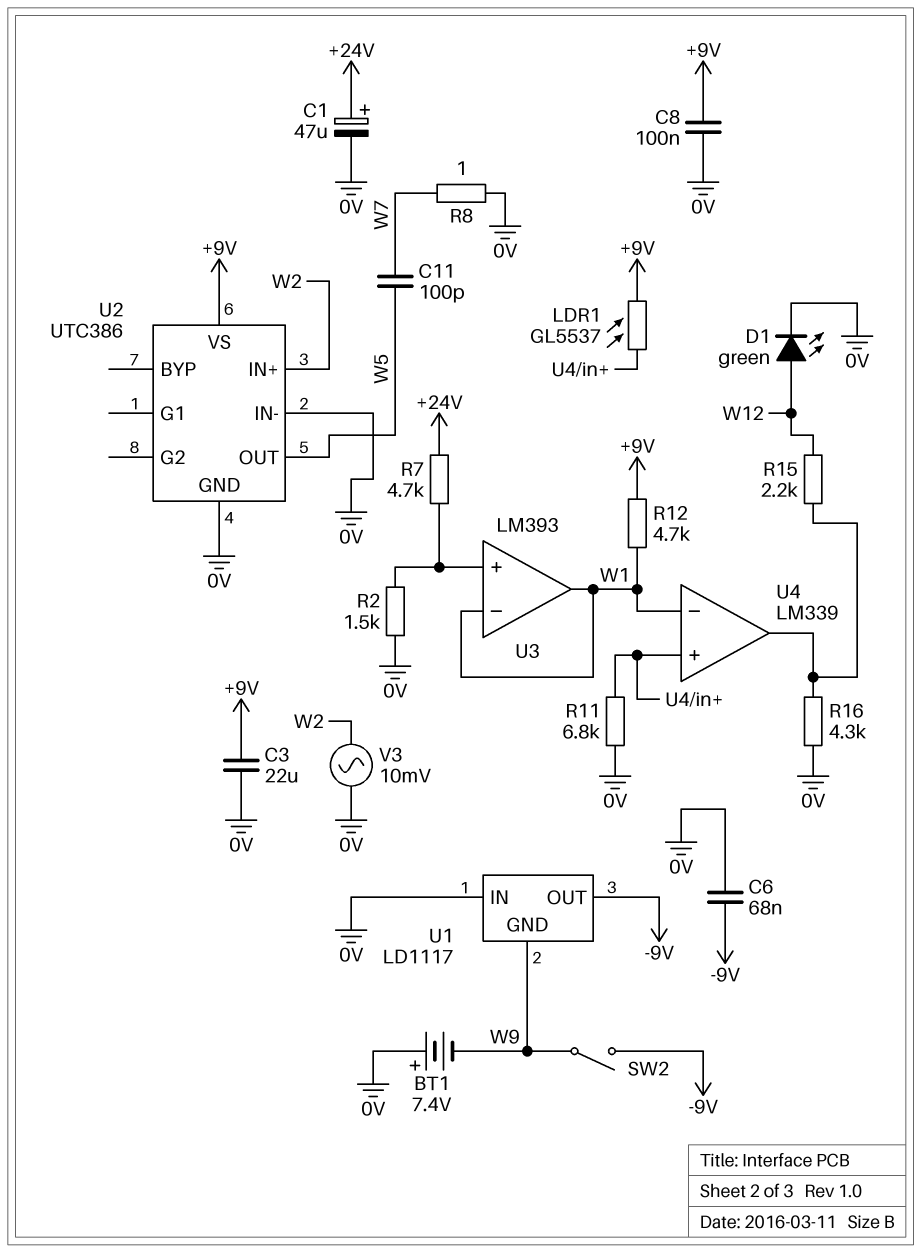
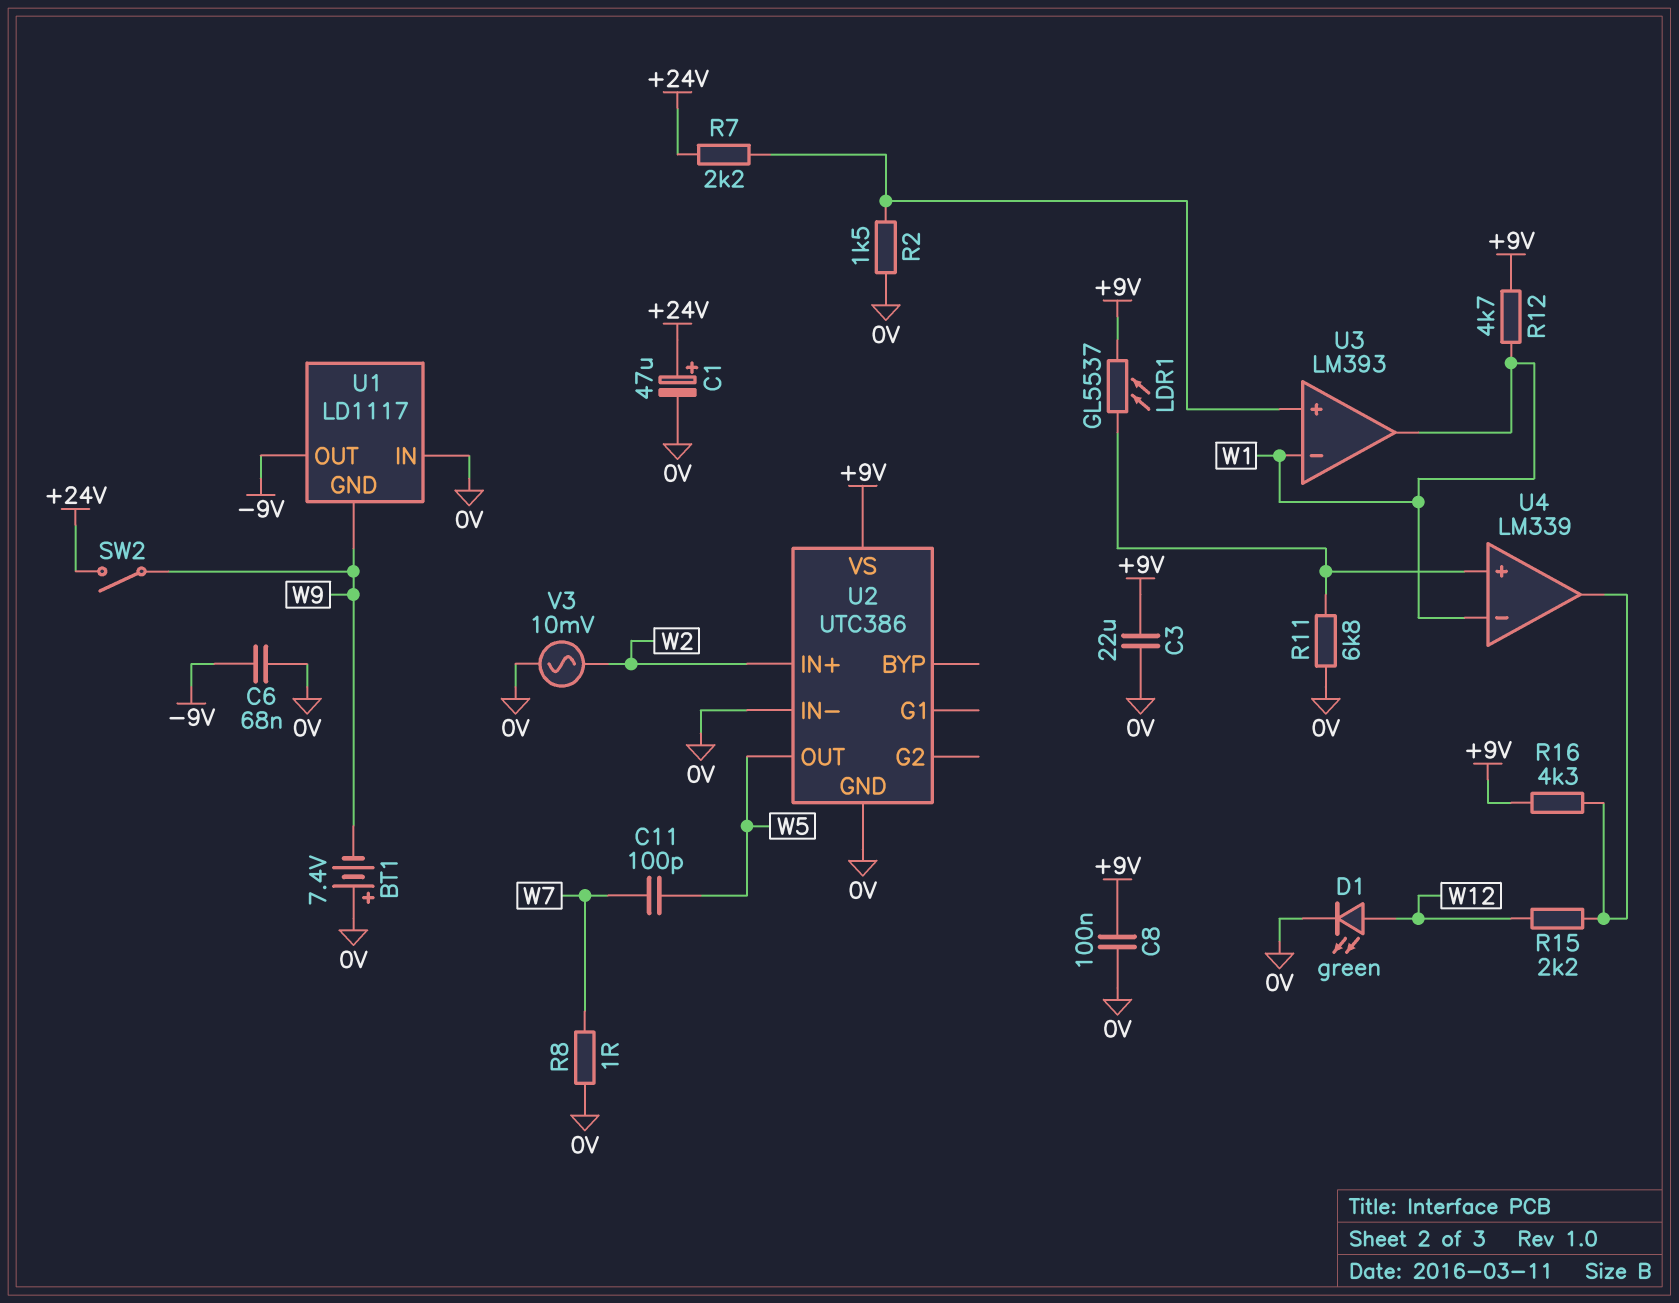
R7: 4.7k (+24V, U3/in+) -> 2.2k (+24V, U3/in+)
R16: 4.3k (0V, U4/out) -> 4.3k (+9V, U4/out)
SW2: switch (-9V, W9) -> switch (+24V, W9)

